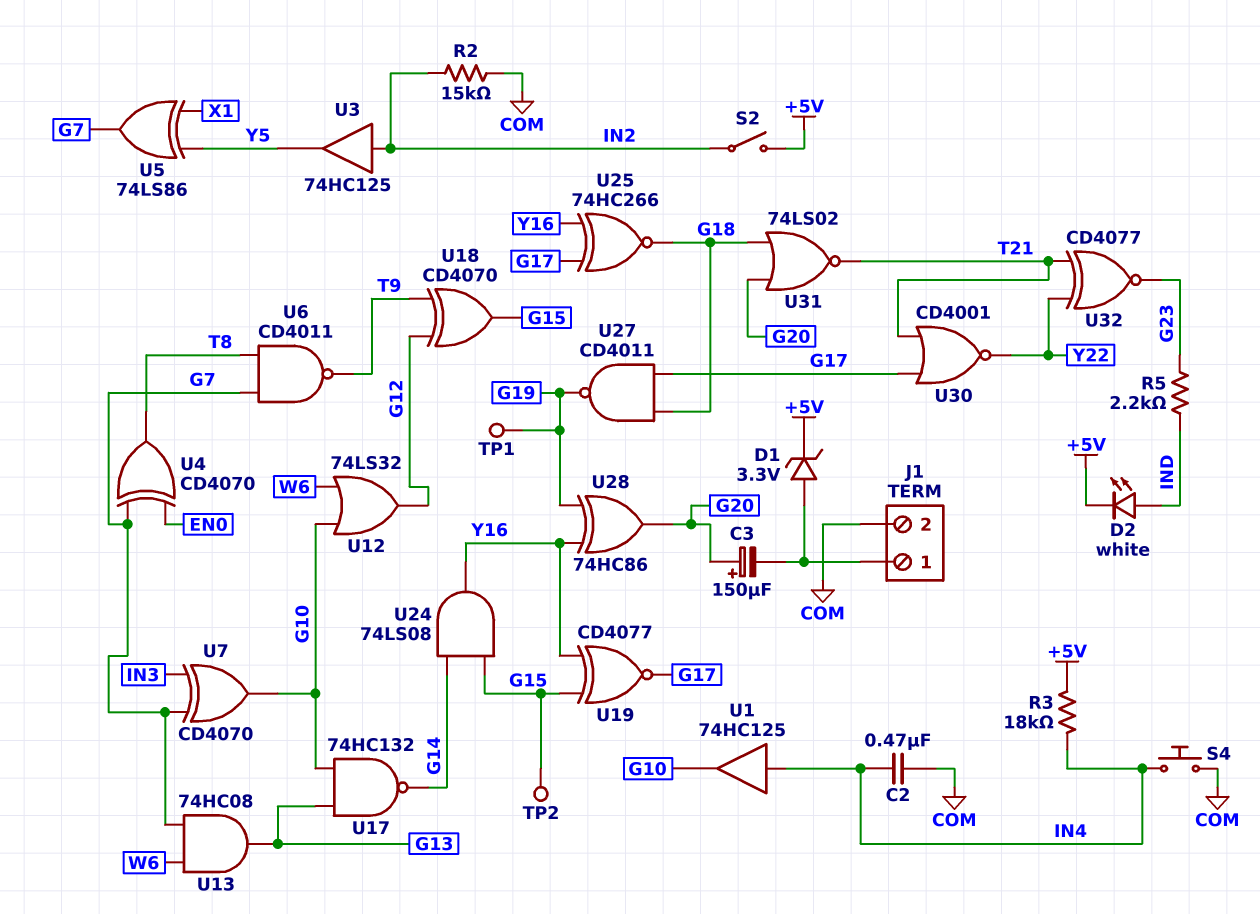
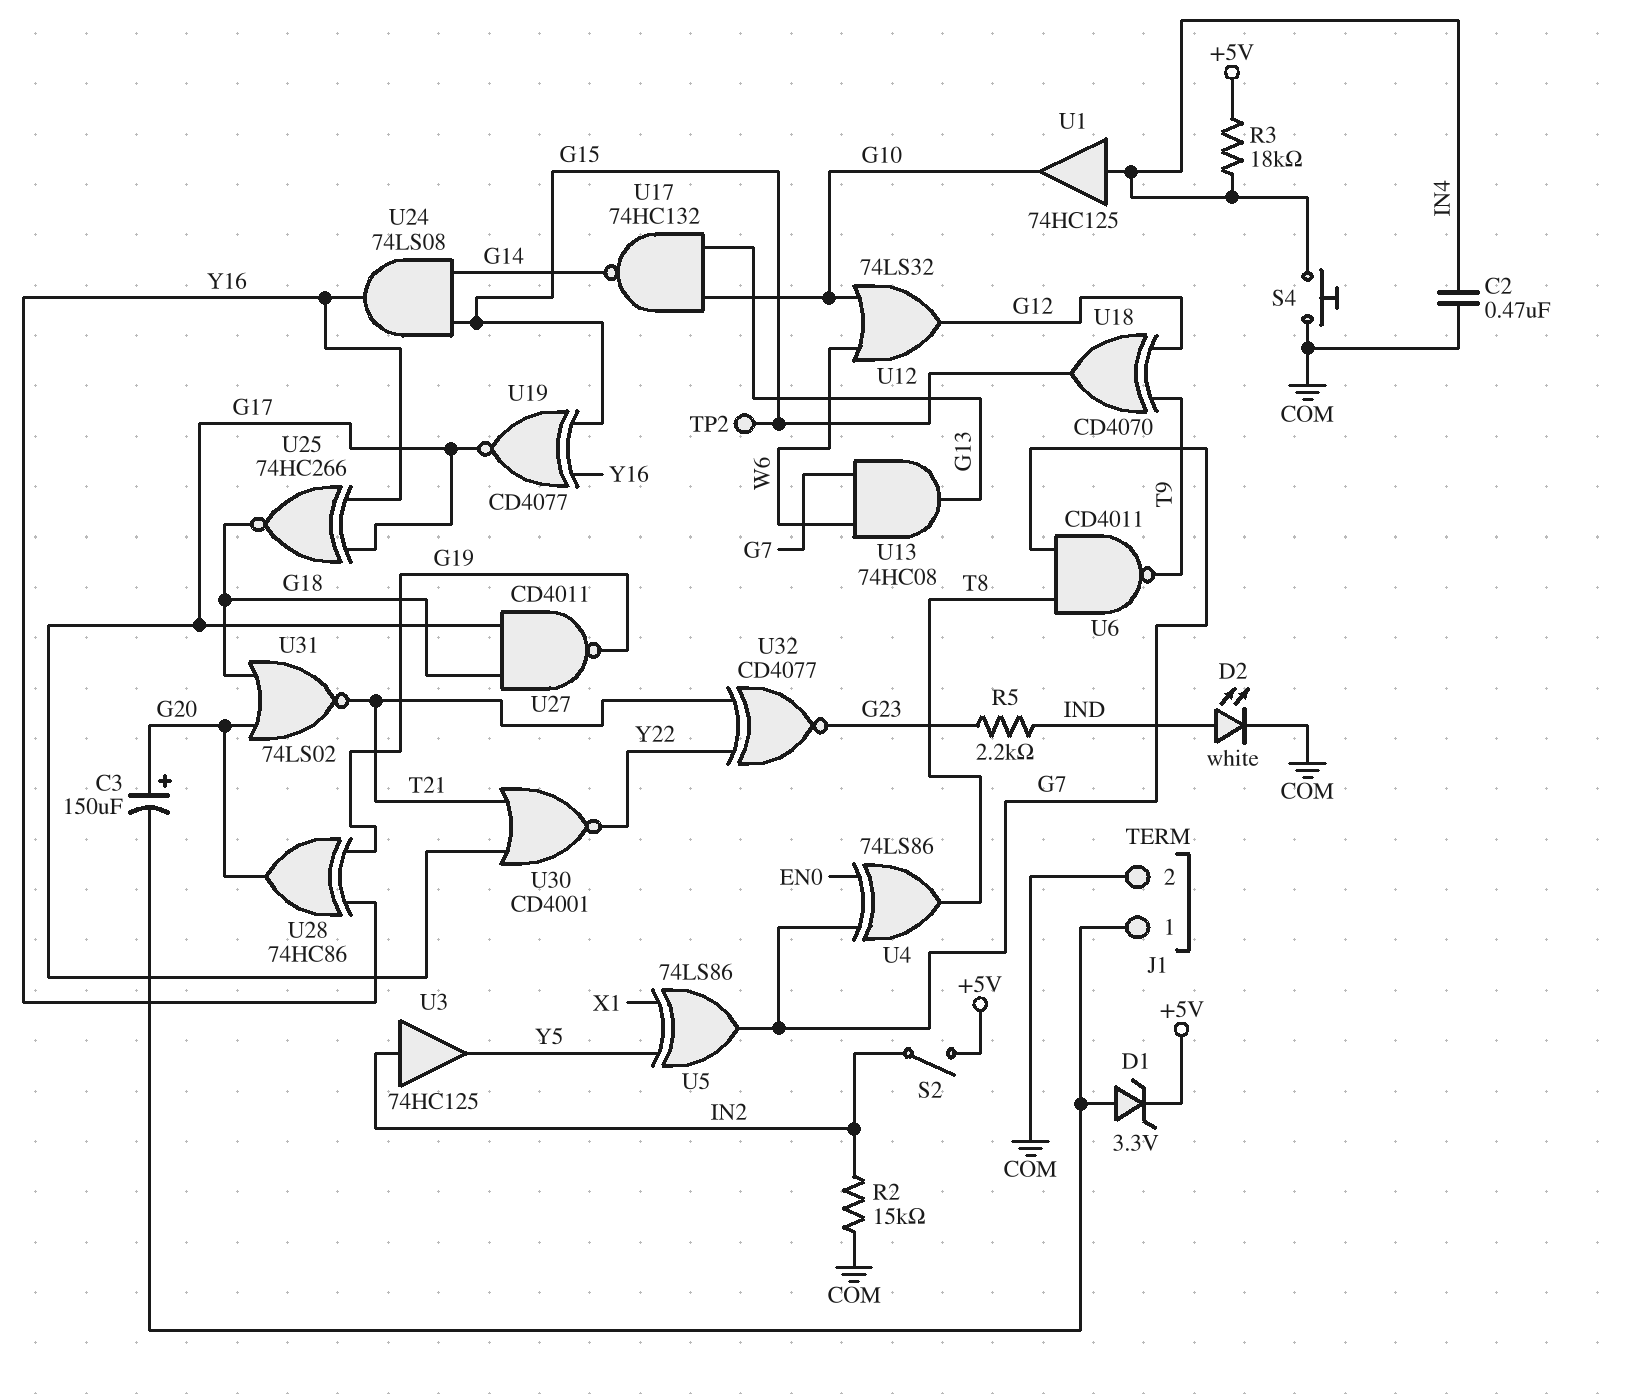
D2: LED white (A IND, K +5V) -> LED white (A IND, K COM)
TP1: test point (G19) -> none
U4: XOR CD4070 (in EN0, in G7, out T8) -> XOR 74LS86 (in EN0, in G7, out T8)
U7: XOR CD4070 (in G7, in IN3, out G10) -> none

